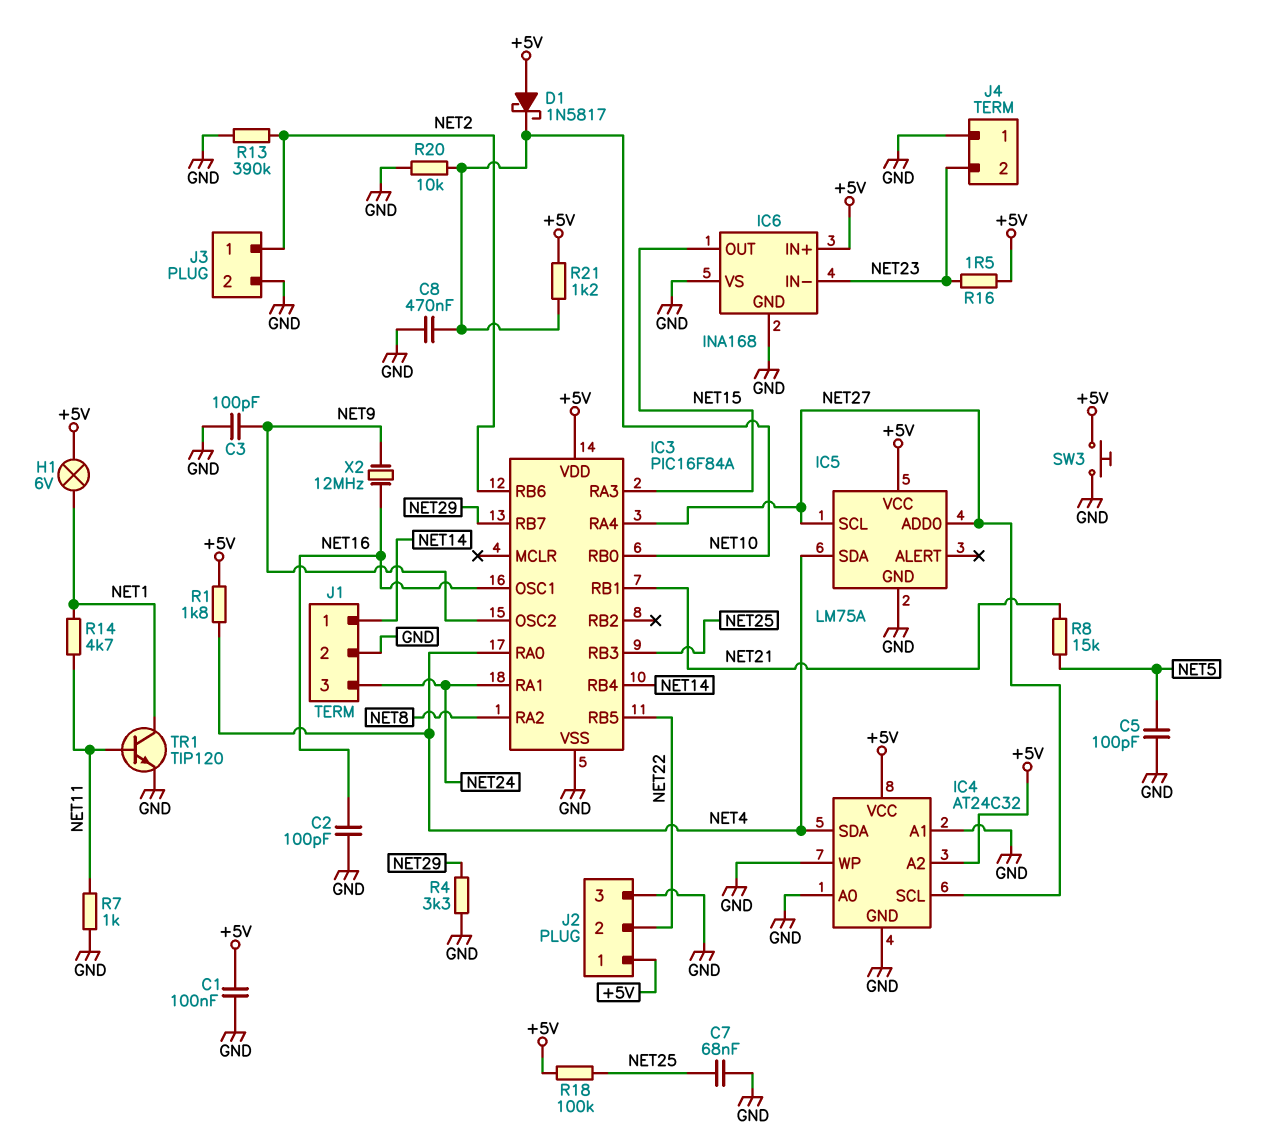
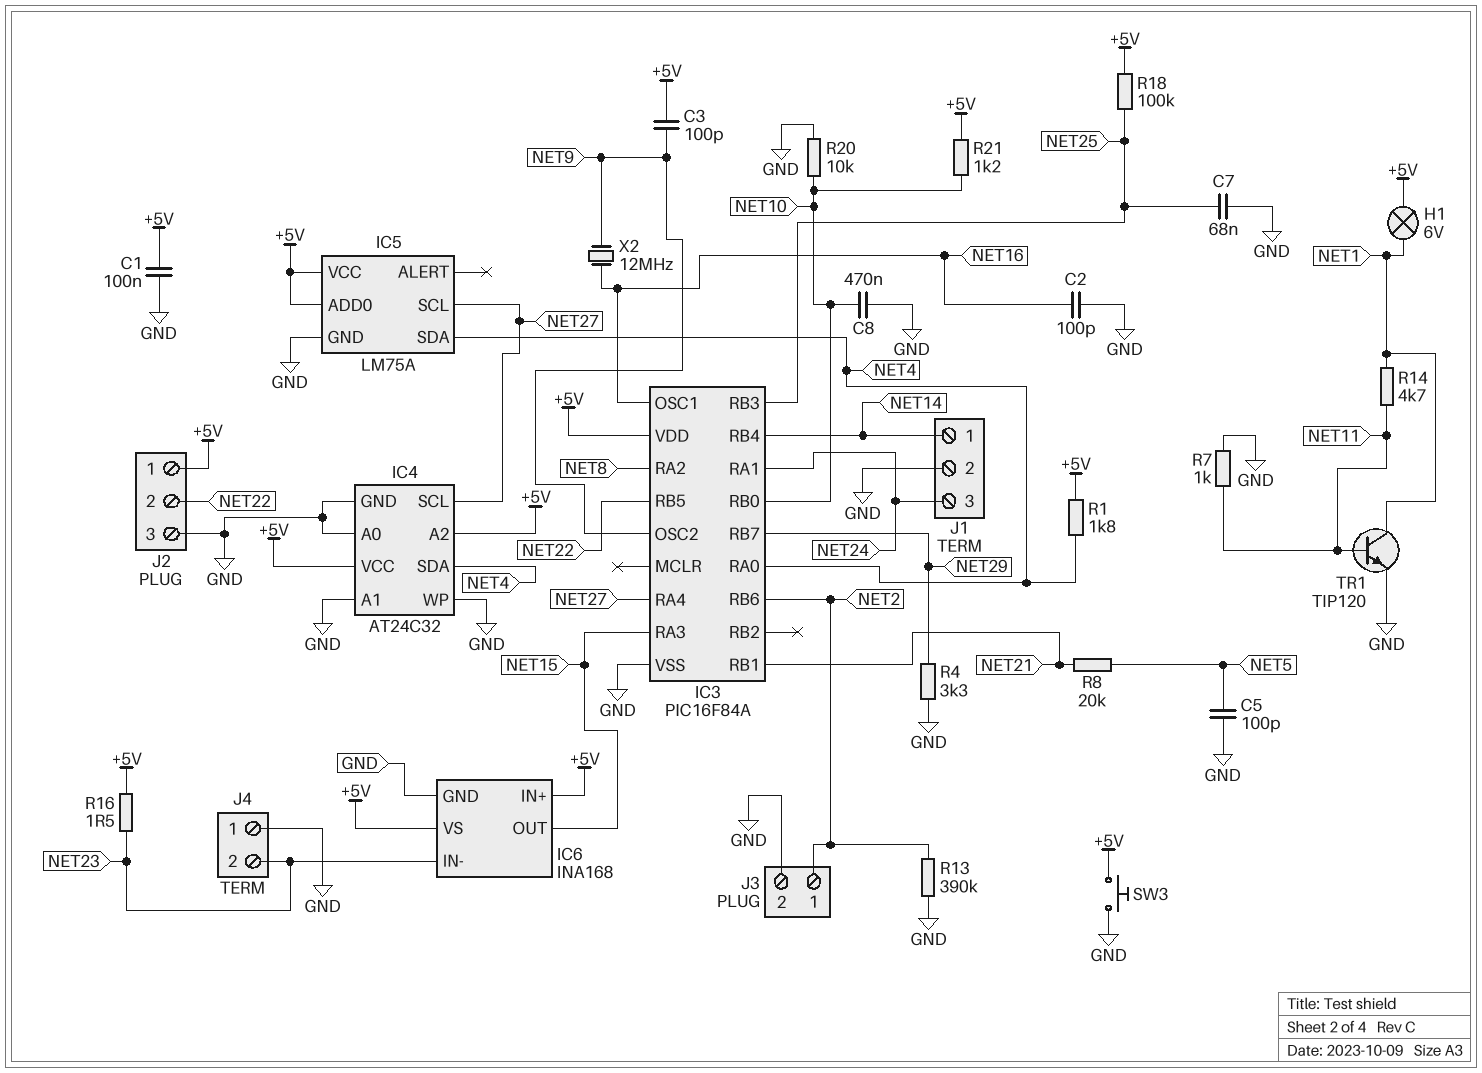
C3: 100pF (GND, NET9) -> 100pF (+5V, NET9)
D1: schottky 1N5817 (A +5V, K NET10) -> none
IC5 pin ADD0: NET27 -> +5V
IC6 pin VS: GND -> +5V
R8: 15k (NET5, NET21) -> 20k (NET5, NET21)

